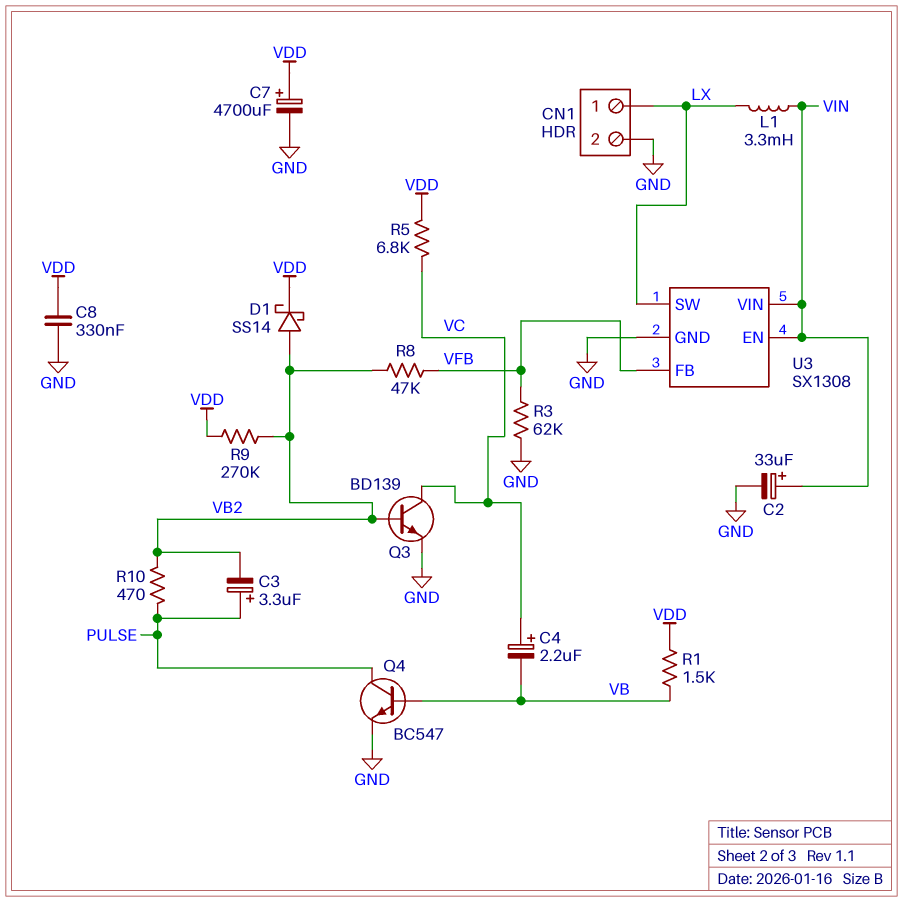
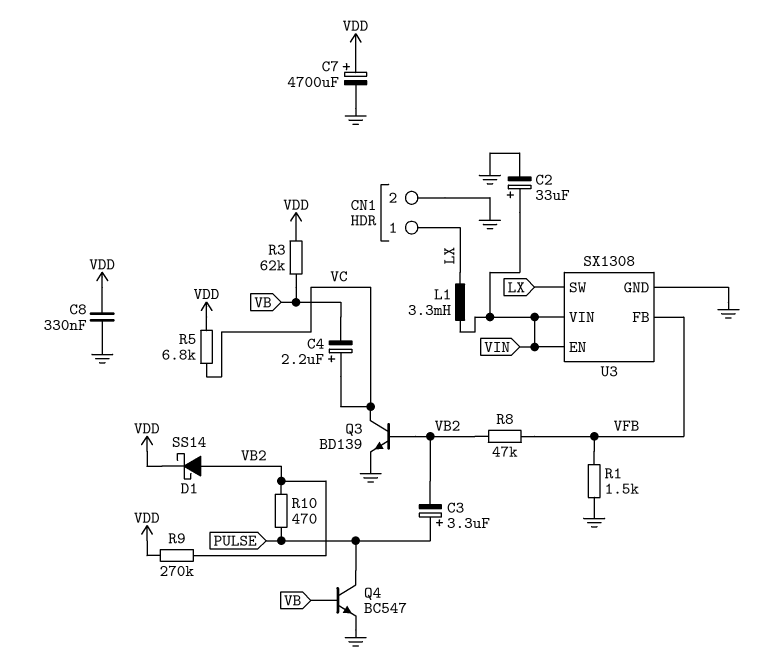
R1: 1.5k (VB, VDD) -> 1.5k (GND, VFB)
R3: 62k (GND, VFB) -> 62k (VB, VDD)

